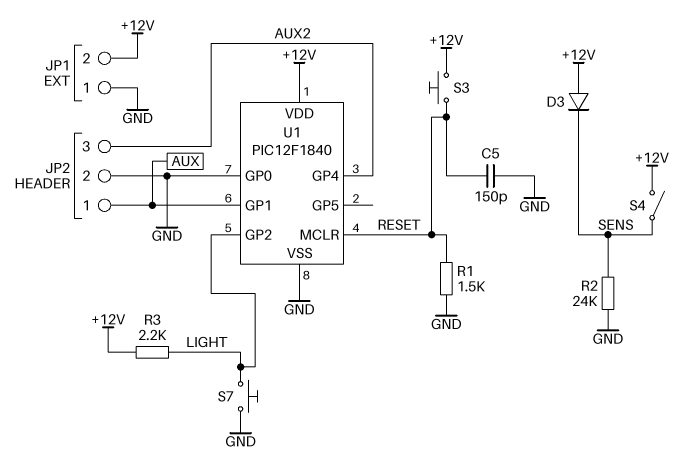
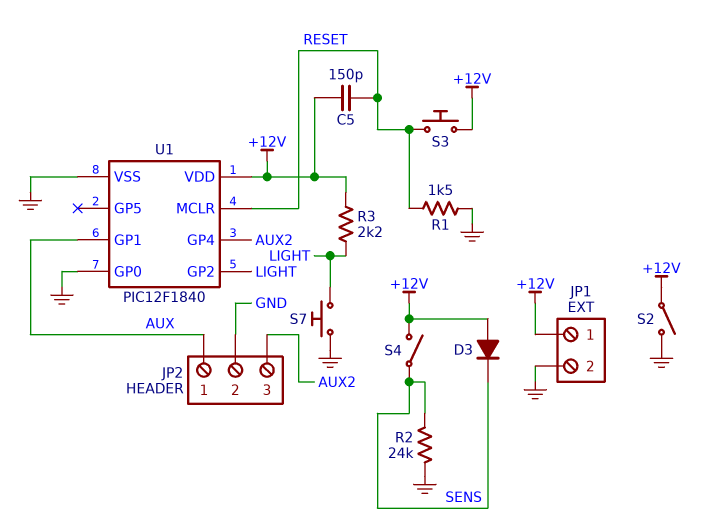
C5: 150pF (GND, RESET) -> 150pF (+12V, RESET)
JP1 pin 1: GND -> +12V
JP1 pin 2: +12V -> GND
S2: none -> switch (+12V, GND)

